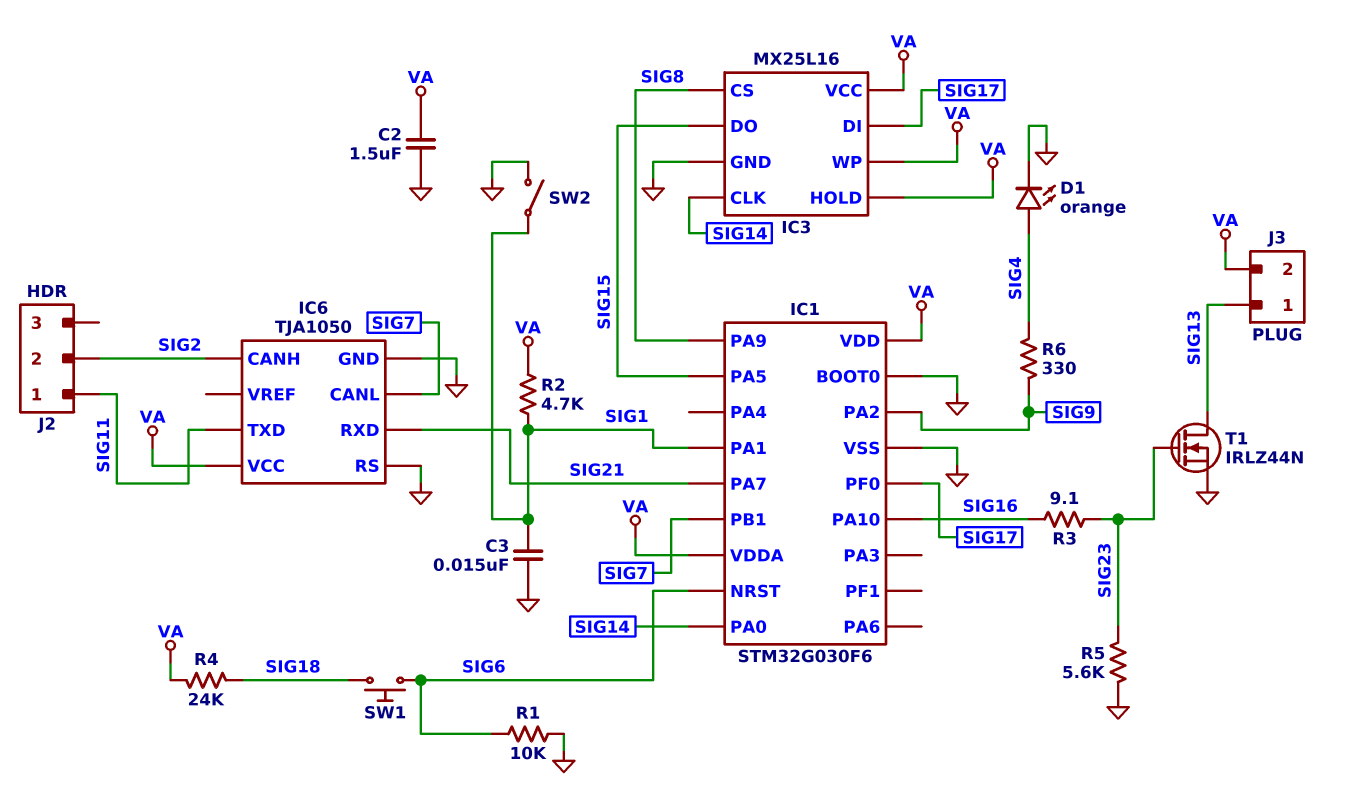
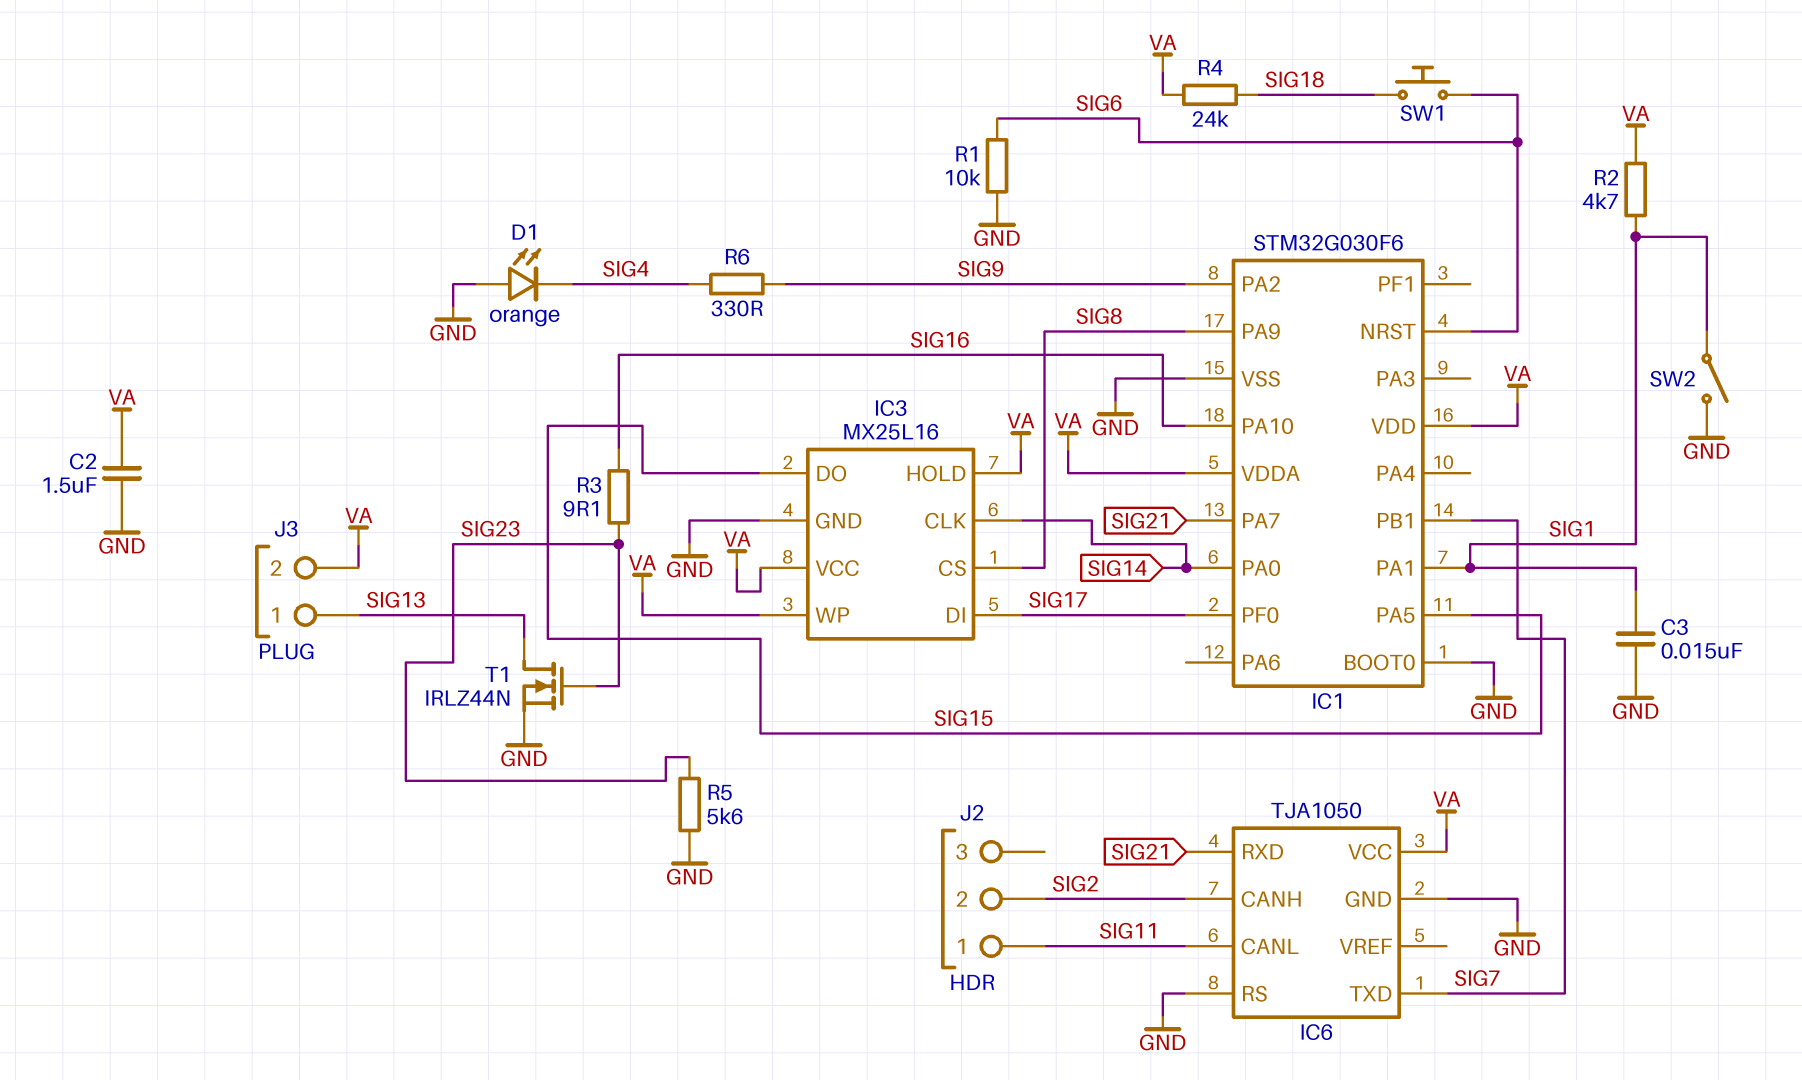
D1: LED orange (A SIG4, K GND) -> LED orange (A GND, K SIG4)
IC6 pin CANL: SIG7 -> SIG11
IC6 pin TXD: SIG11 -> SIG7

